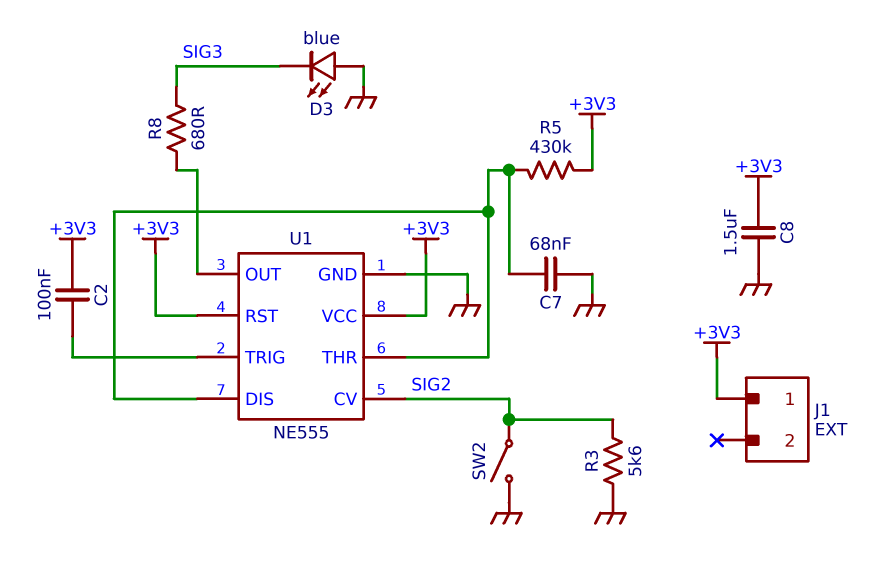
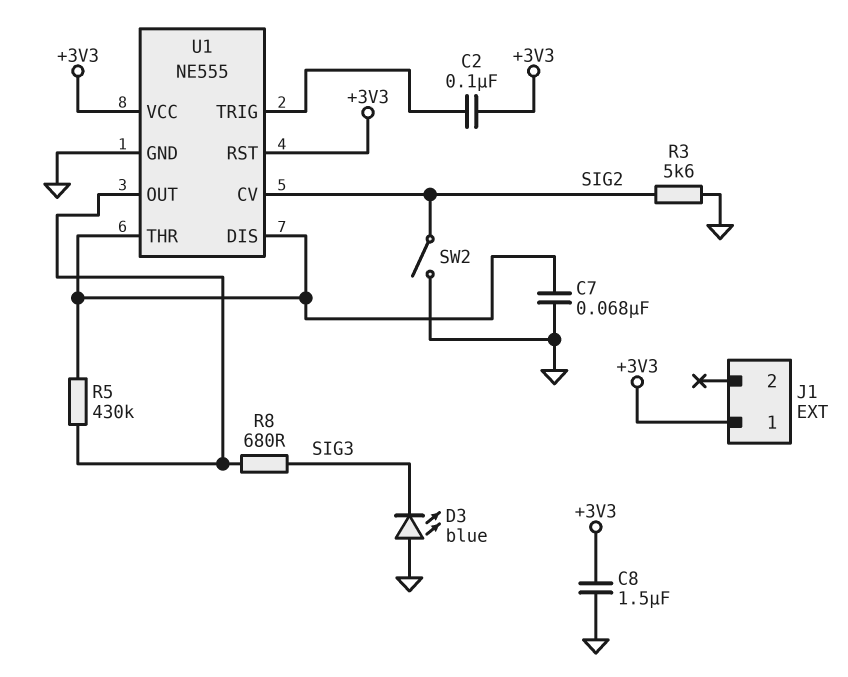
R5: 430k (+3V3, U1/DIS) -> 430k (U1/DIS, U1/OUT)

